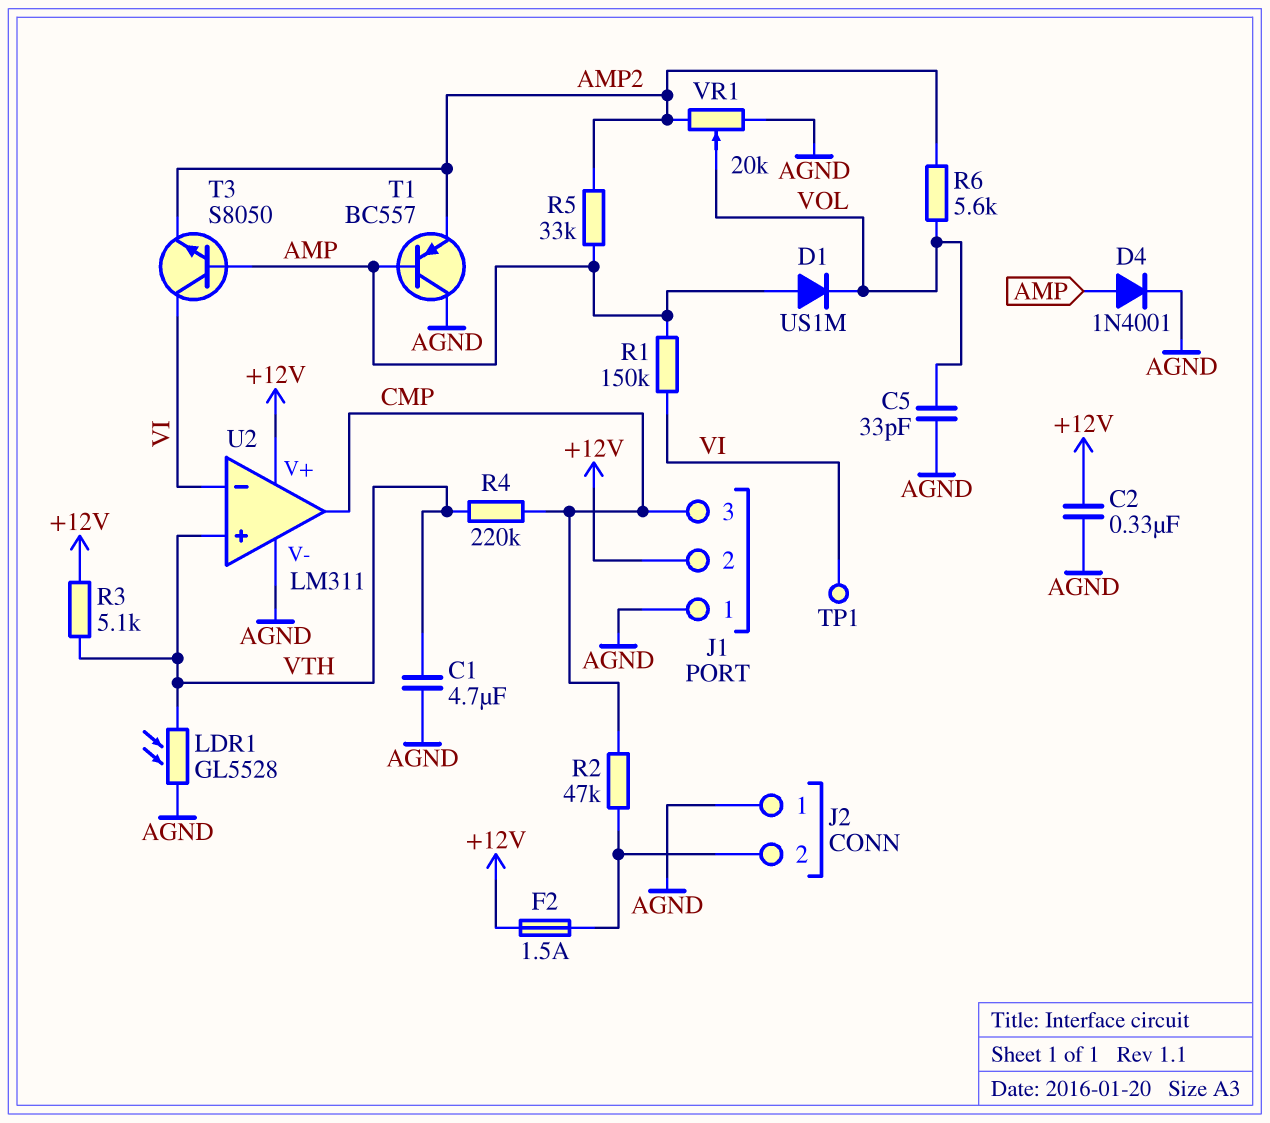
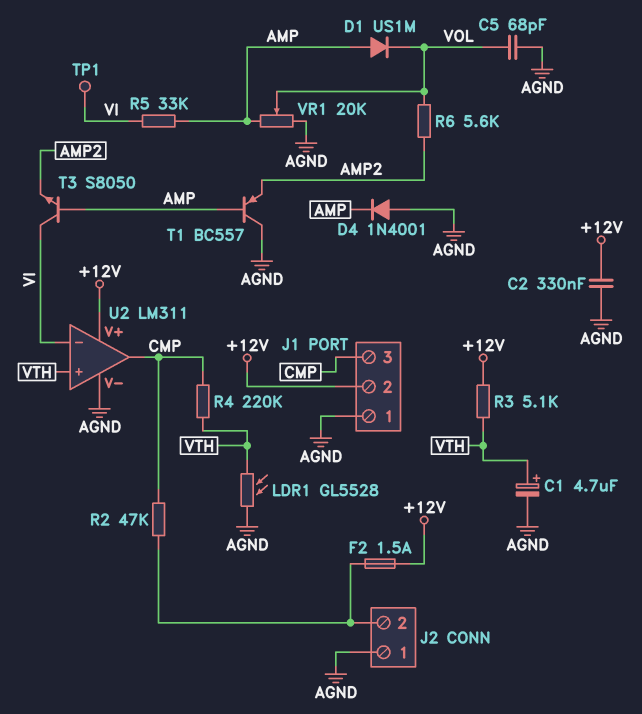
C1: 4.7uF (AGND, VTH) -> 4.7uF (plus VTH, minus AGND)
C5: 33pF (AGND, VOL) -> 68pF (AGND, VOL)
D4: diode 1N4001 (A AMP, K AGND) -> diode 1N4001 (A AGND, K AMP)
R1: 150k (AMP, VI) -> none
R5: 33k (AMP, AMP2) -> 33k (AMP, VI)
VR1: 20k (AGND, AMP2, wiper VOL) -> 20k (AGND, AMP, wiper VOL)

